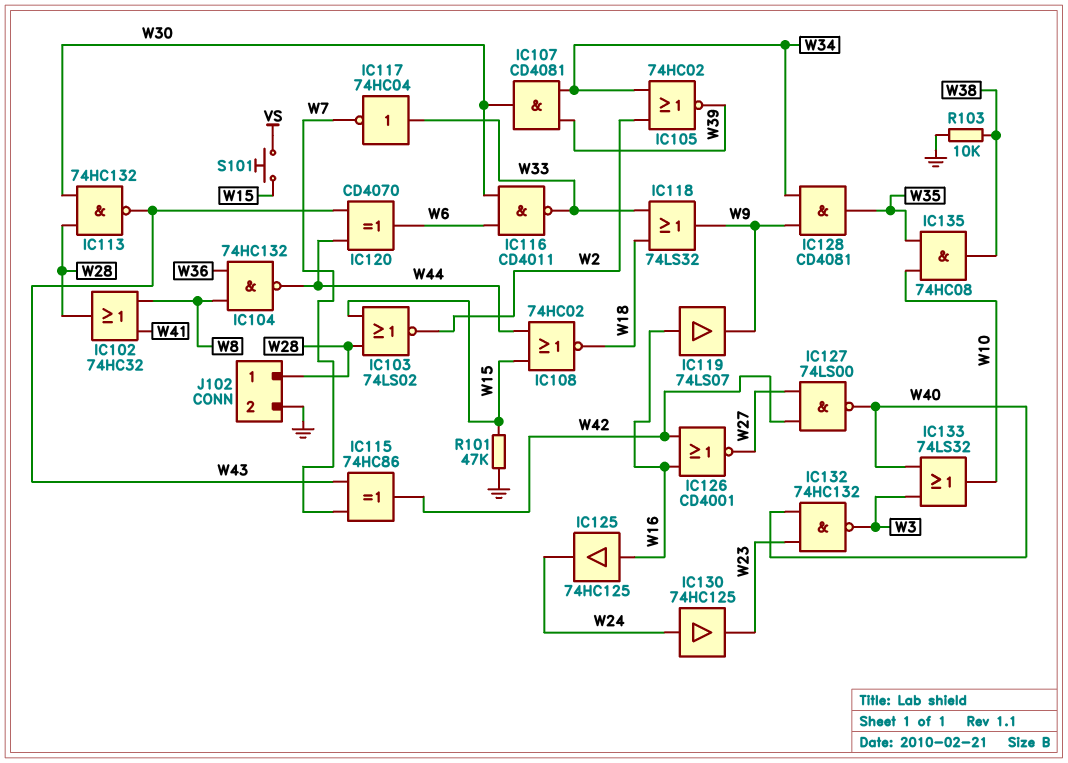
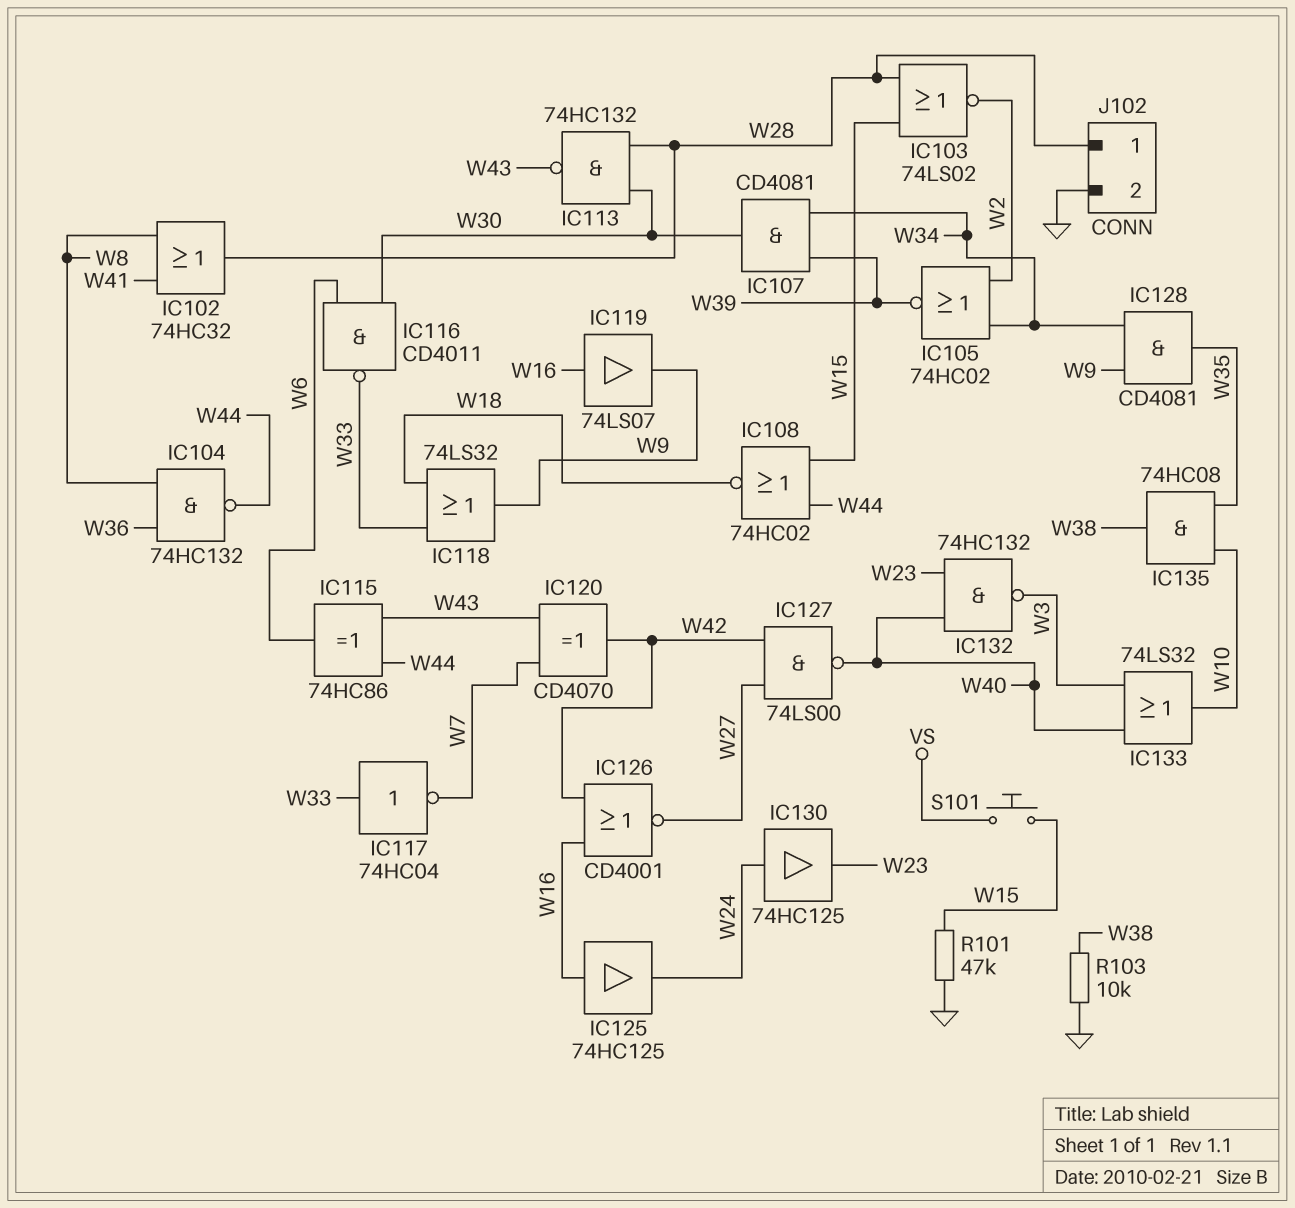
IC115: XOR 74HC86 (in W7, in W43, out W42) -> XOR 74HC86 (in W43, in W44, out W6)
IC120: XOR CD4070 (in W43, in W44, out W6) -> XOR CD4070 (in W7, in W43, out W42)

